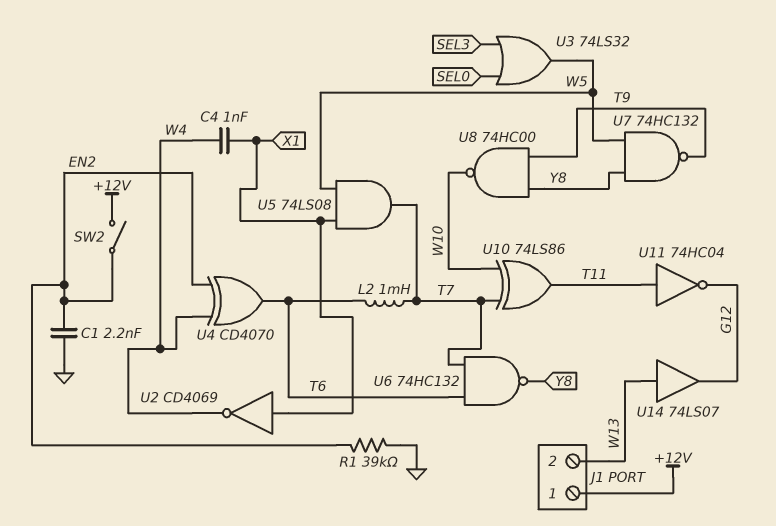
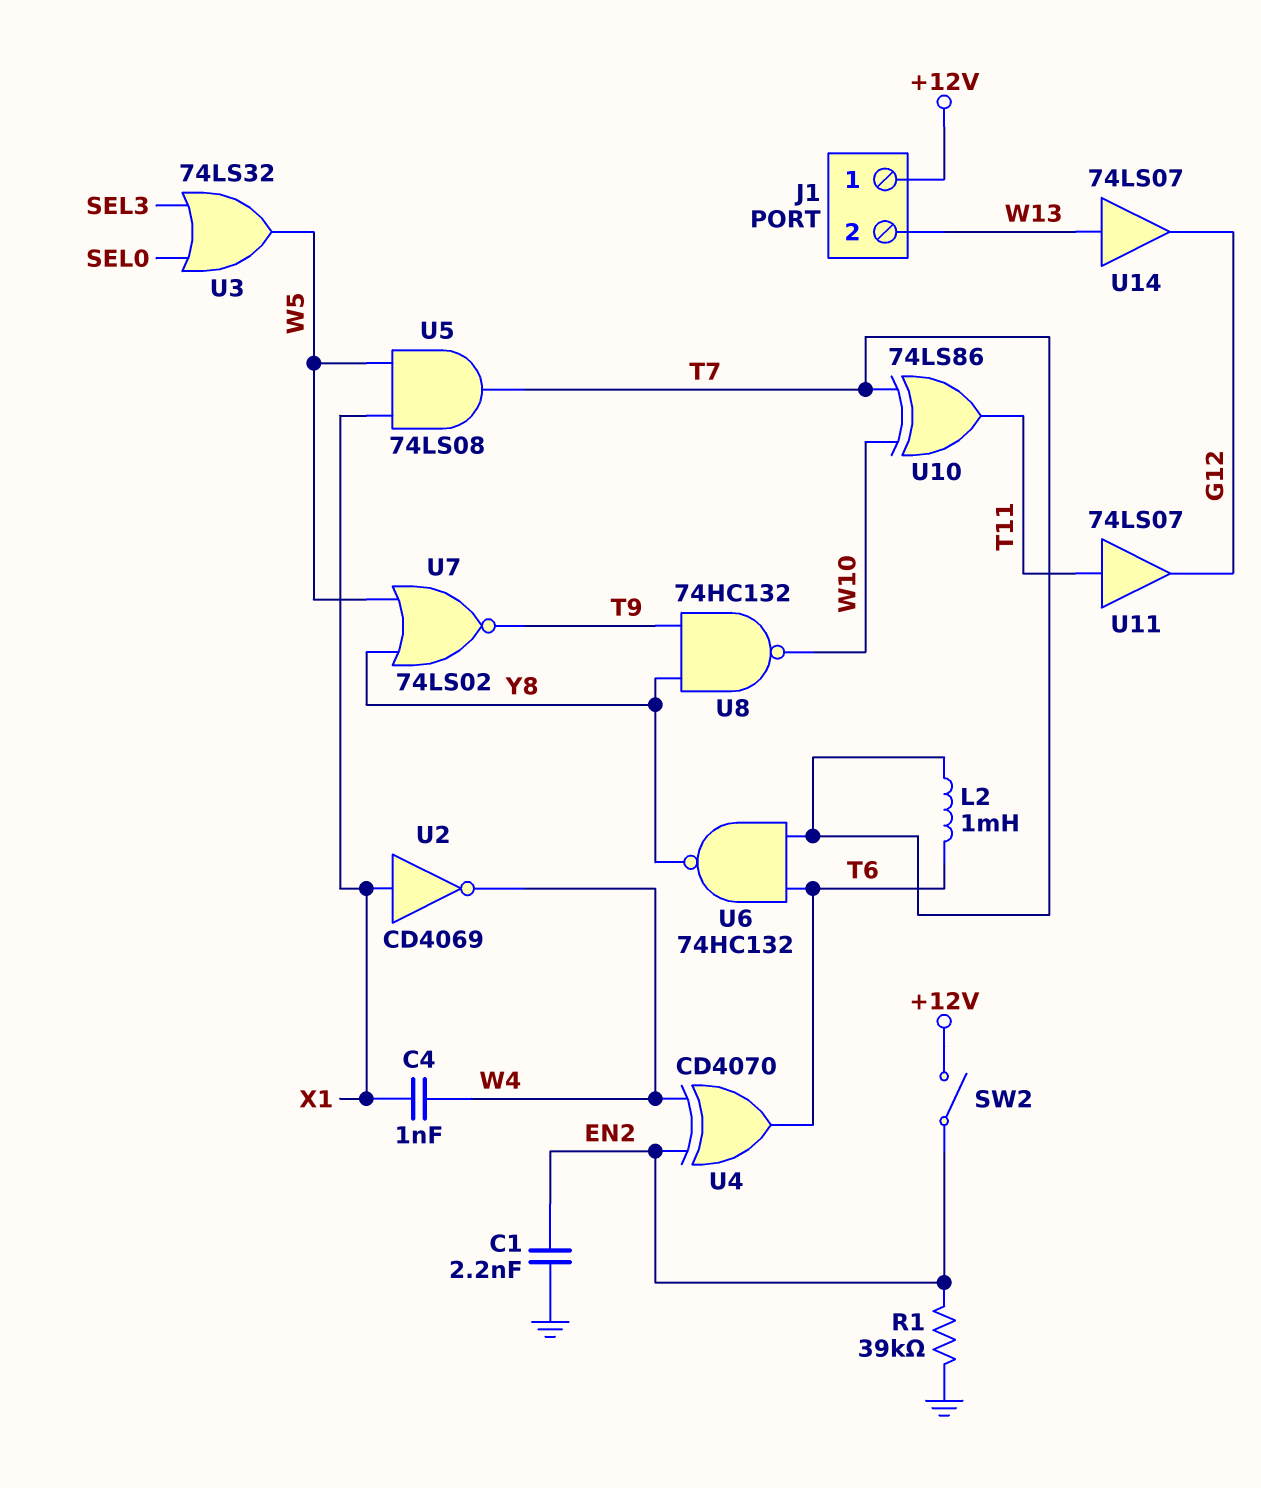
U7: NAND 74HC132 (in W5, in Y8, out T9) -> NOR 74LS02 (in W5, in Y8, out T9)
U8: NAND 74HC00 (in T9, in Y8, out W10) -> NAND 74HC132 (in T9, in Y8, out W10)
U11: NOT 74HC04 (in T11, out G12) -> buffer 74LS07 (in T11, out G12)

